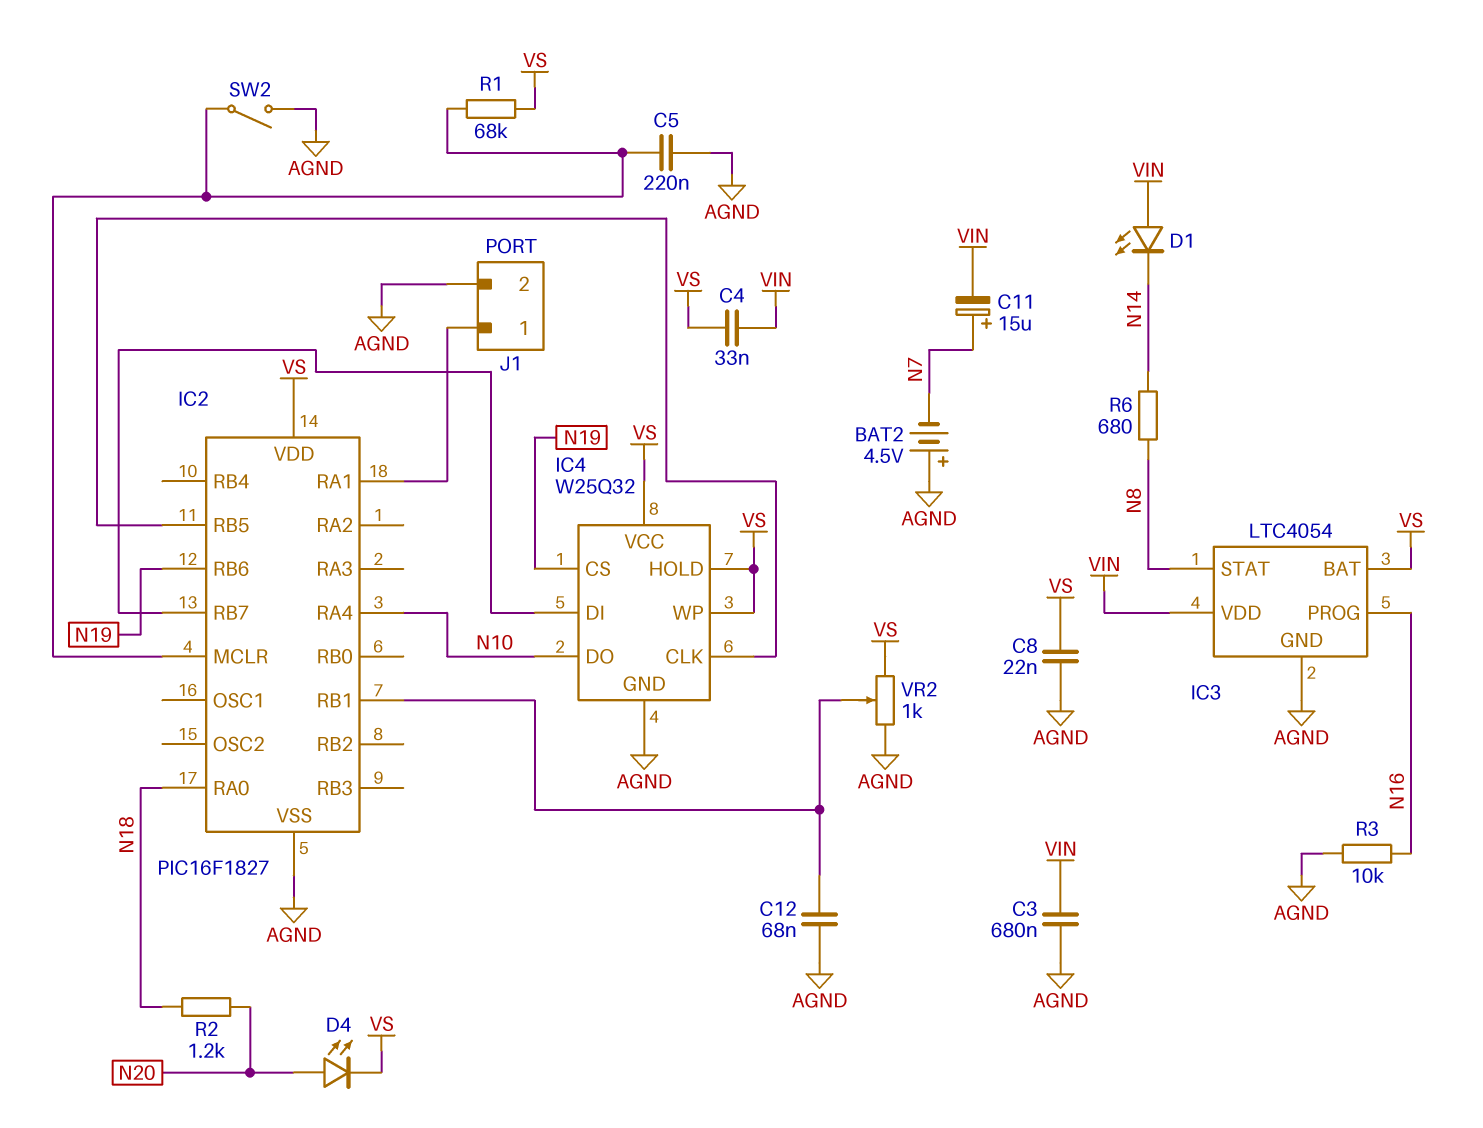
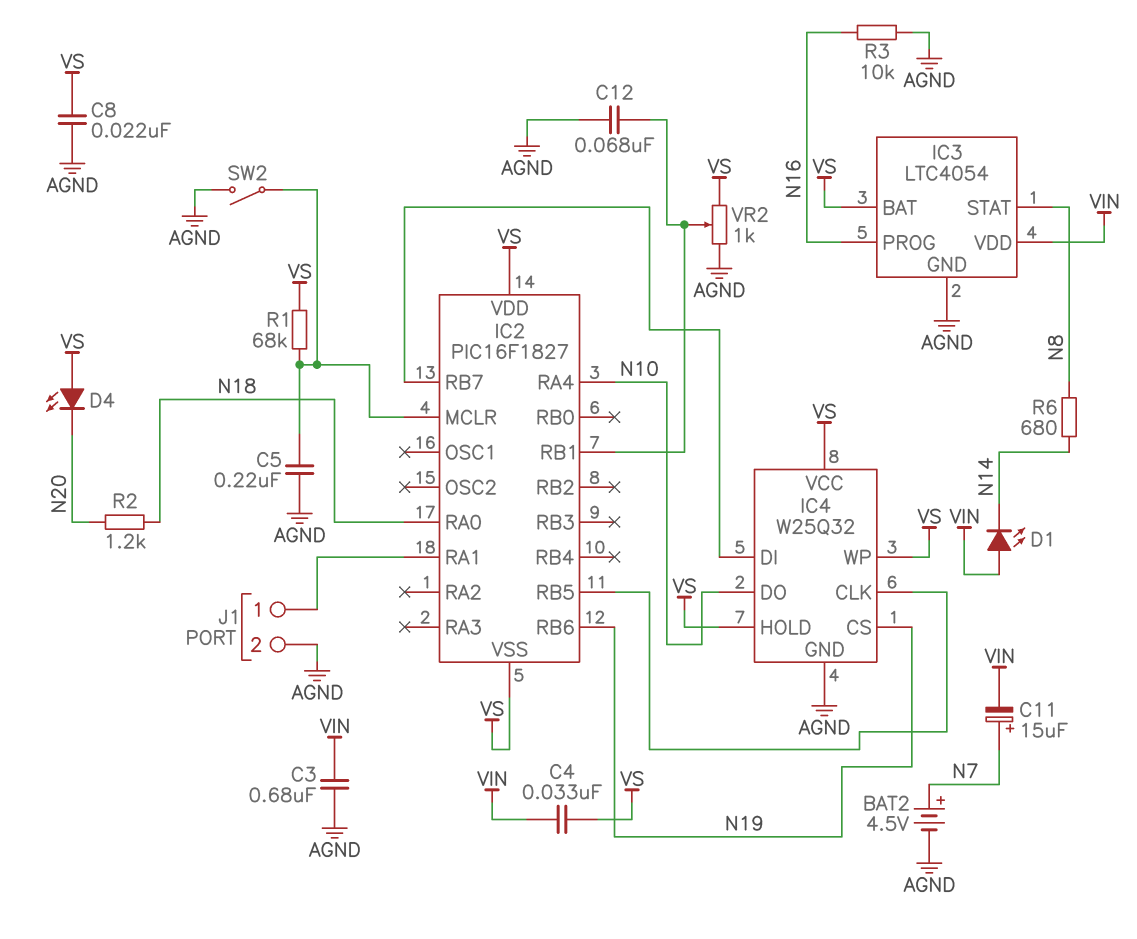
BAT2: 4.5V (plus AGND, minus N7) -> 4.5V (plus N7, minus AGND)
D4: LED (A N20, K VS) -> LED (A VS, K N20)
IC2 pin VSS: AGND -> VS

